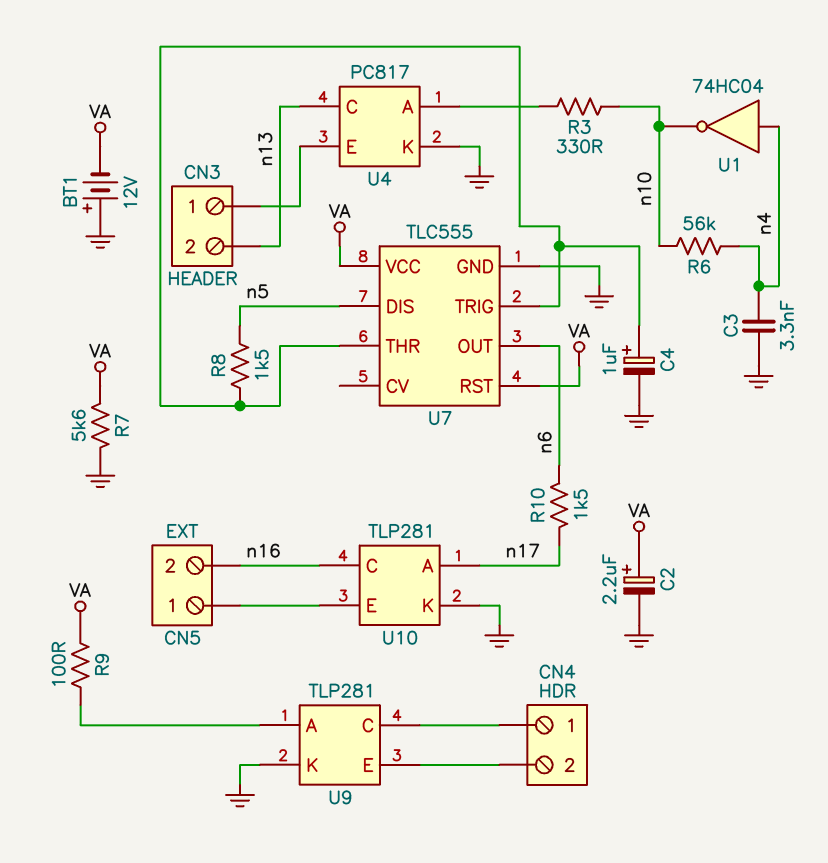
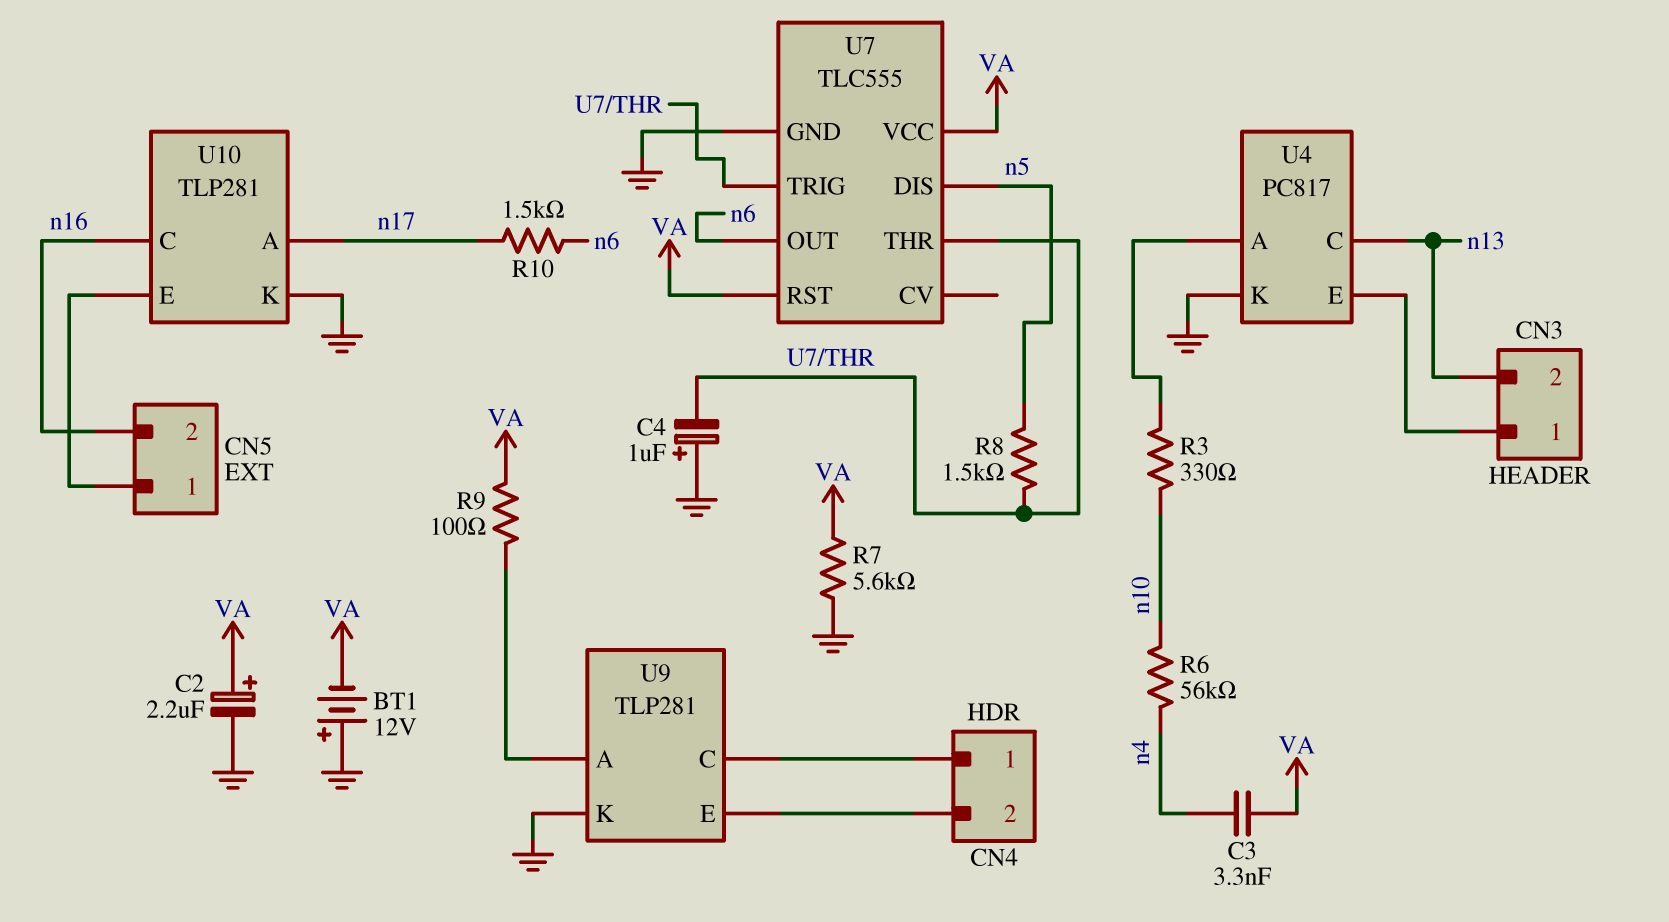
C3: 3.3nF (GND, n4) -> 3.3nF (VA, n4)
C4: 1uF (plus U7/THR, minus GND) -> 1uF (plus GND, minus U7/THR)
U1: NOT 74HC04 (in n4, out n10) -> none

